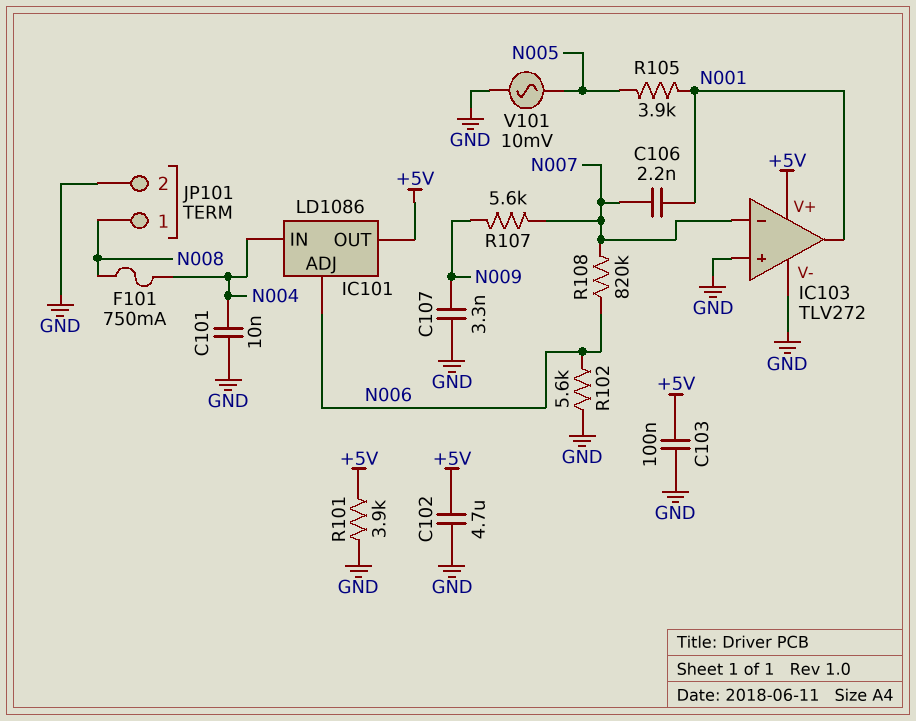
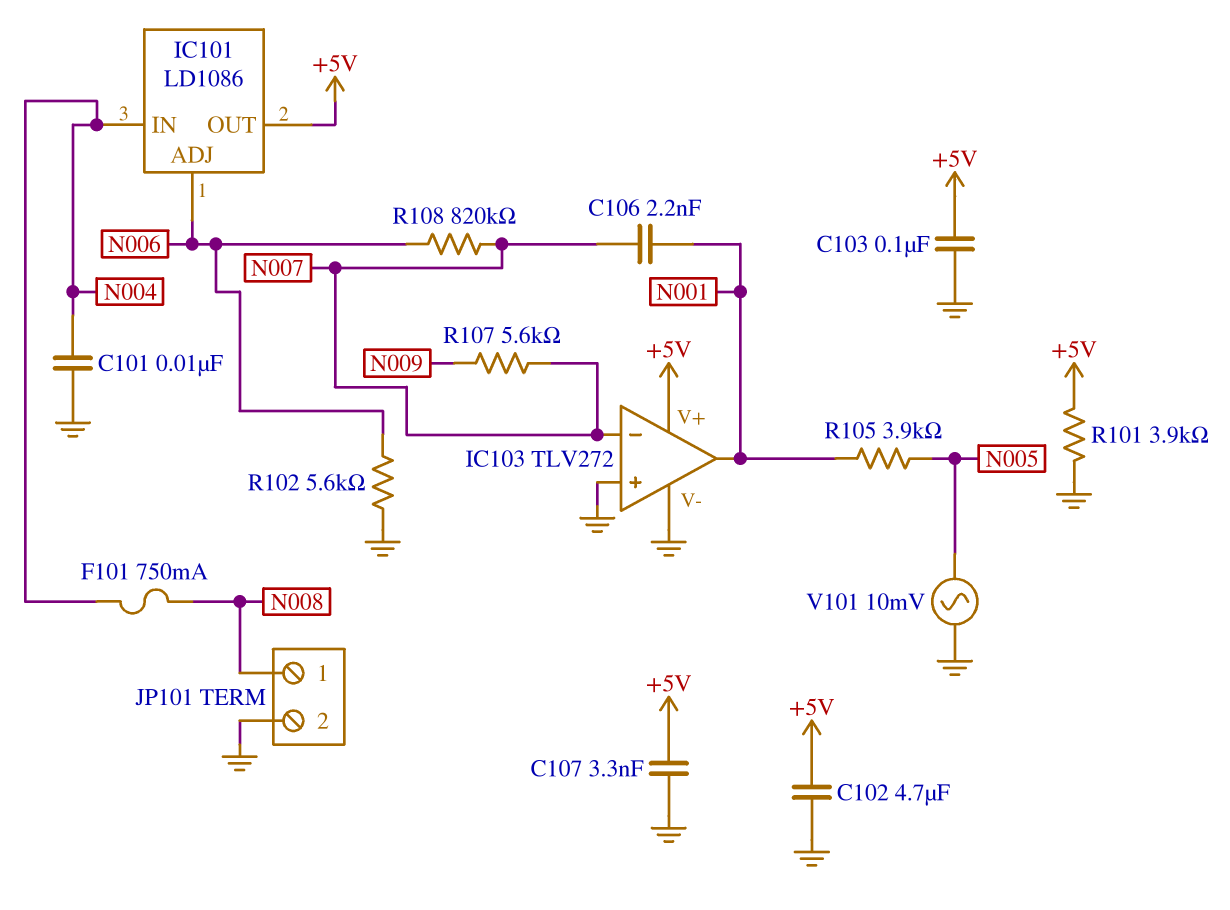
C107: 3.3nF (GND, N009) -> 3.3nF (+5V, GND)

